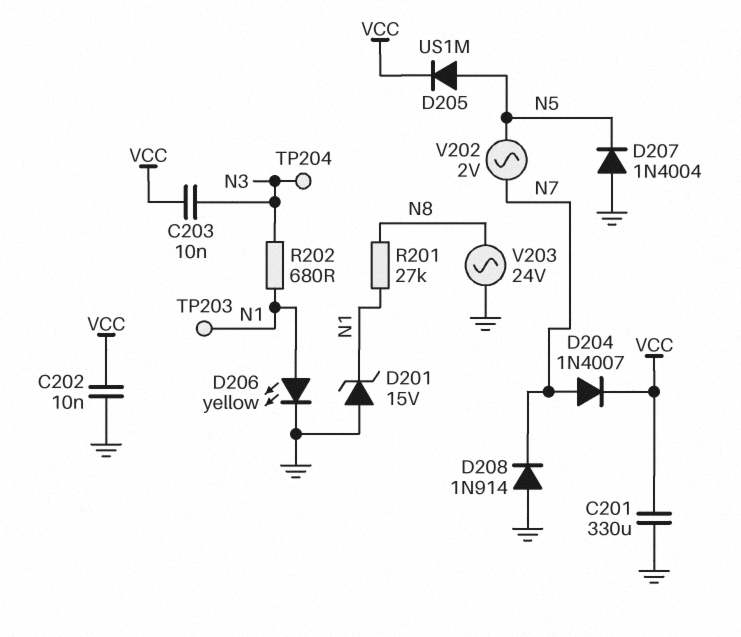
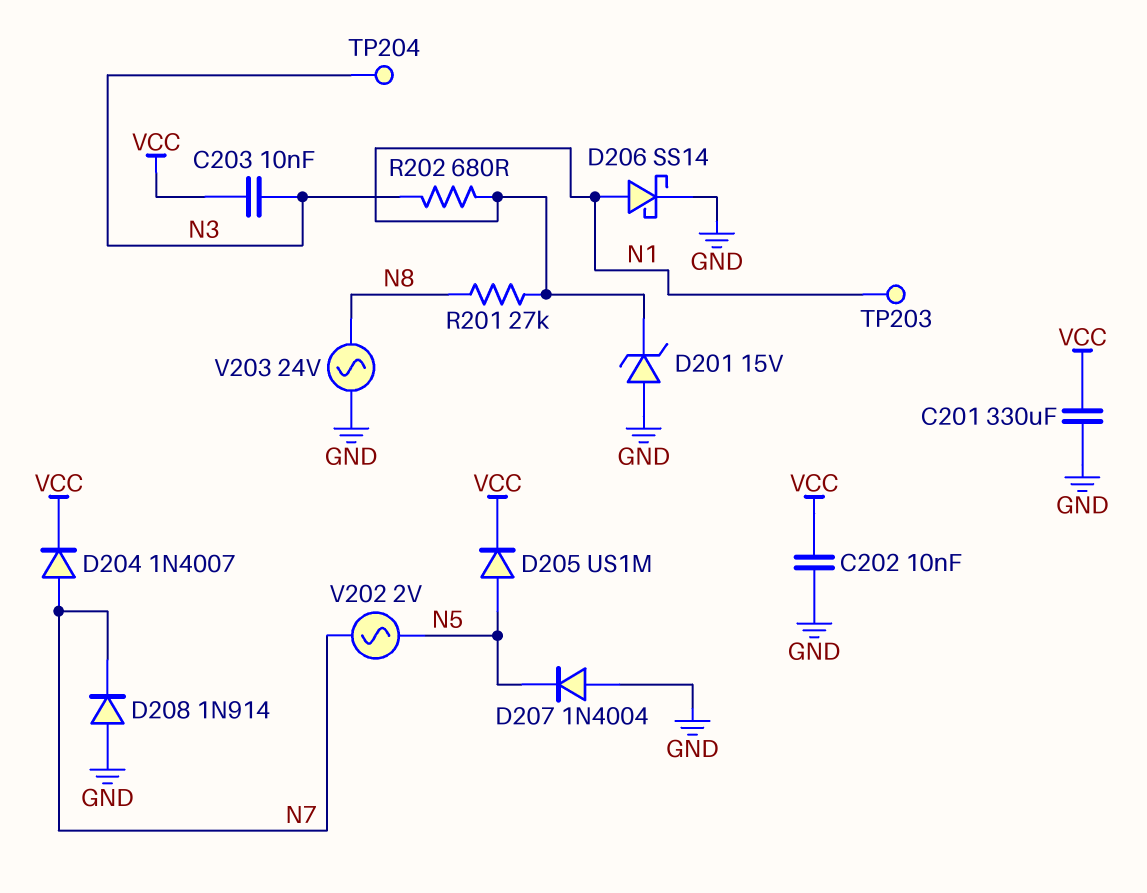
D206: LED yellow (A N1, K GND) -> schottky SS14 (A N1, K GND)

